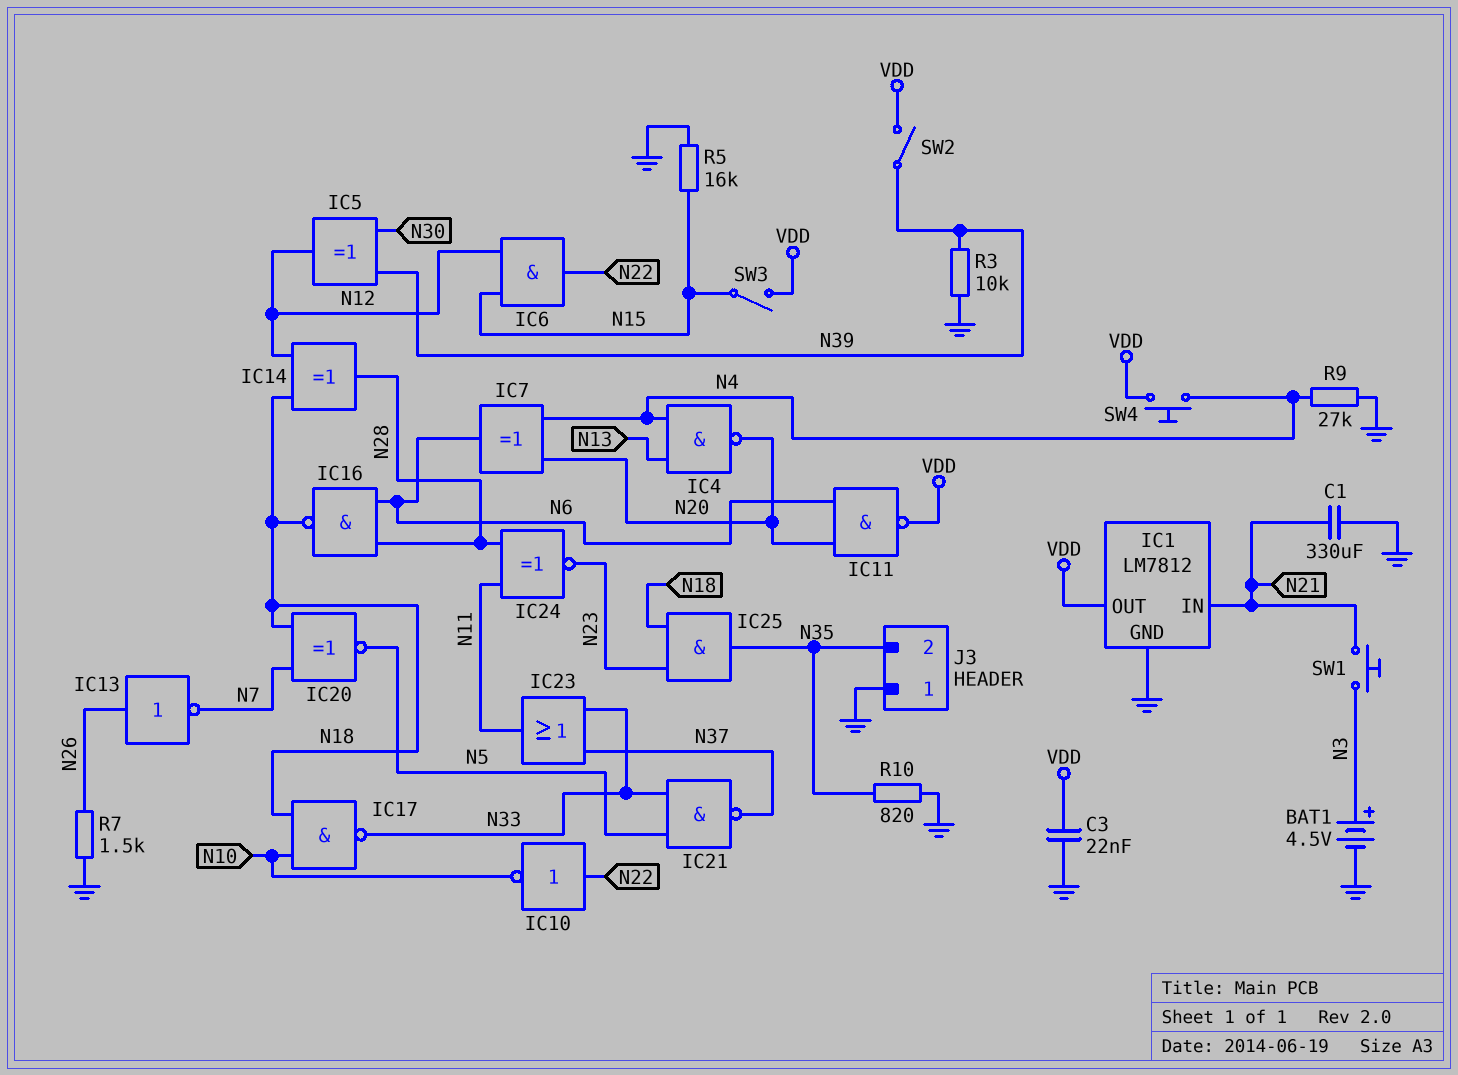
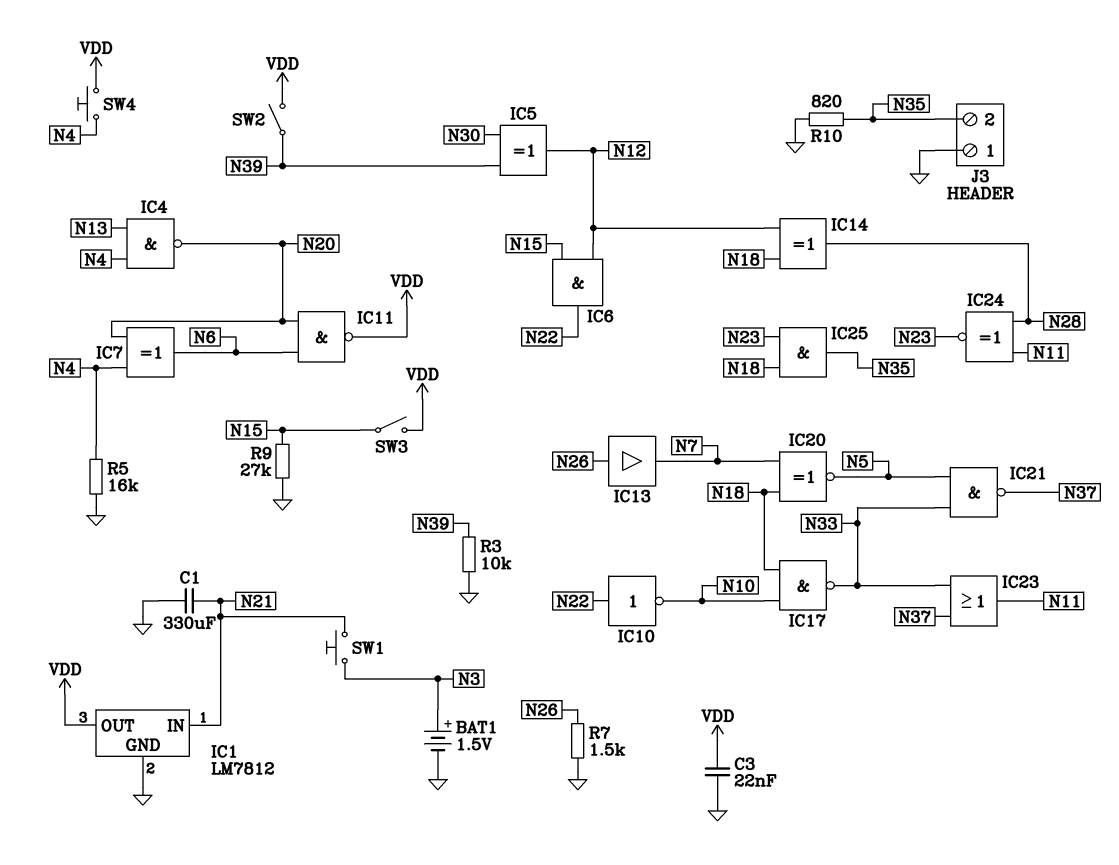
BAT1: 4.5V (plus N3, minus GND) -> 1.5V (plus N3, minus GND)
IC13: NOT (in N26, out N7) -> buffer (in N26, out N7)
IC16: NAND (in N6, in N28, out N18) -> none
R5: 16k (GND, N15) -> 16k (GND, N4)
R9: 27k (GND, N4) -> 27k (GND, N15)

